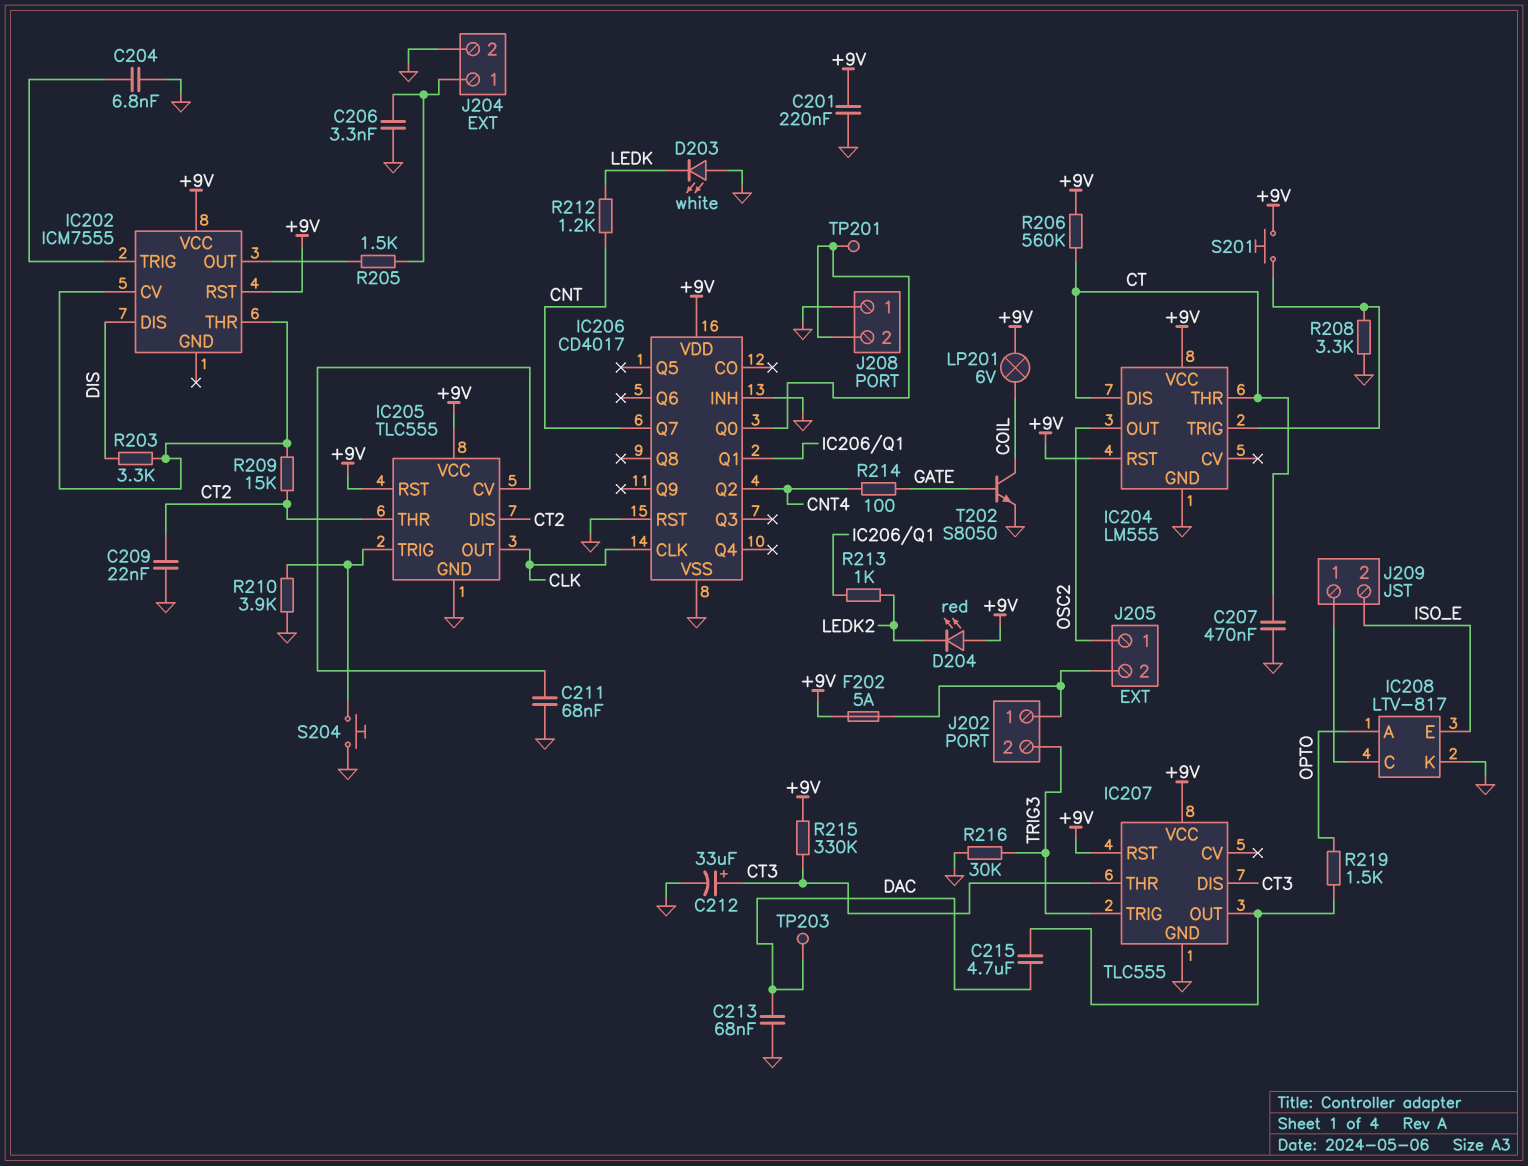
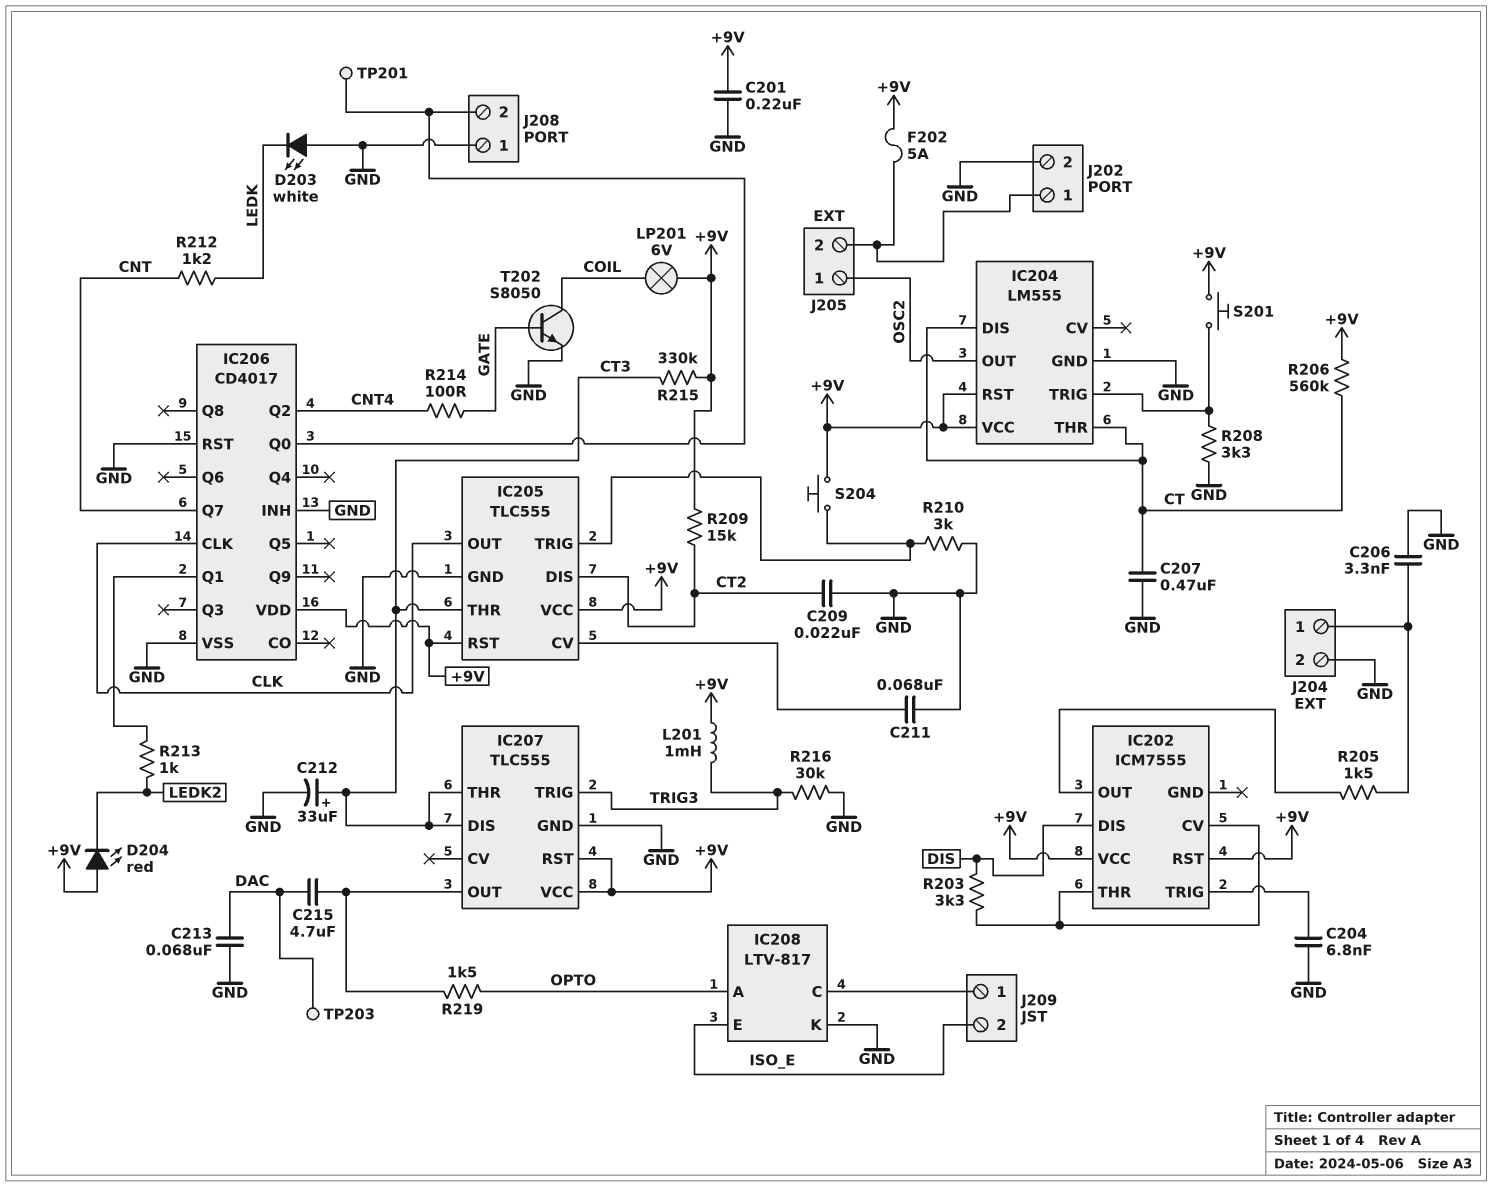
IC205 pin THR: CT2 -> CT3
J202 pin 2: TRIG3 -> GND
L201: none -> 1mH (+9V, TRIG3)
R209: 15k (CT2, IC202/CV) -> 15k (+9V, CT2)
R210: 3.9k (GND, IC205/TRIG) -> 3k (GND, IC205/TRIG)
S204: button (GND, IC205/TRIG) -> button (+9V, IC205/TRIG)

